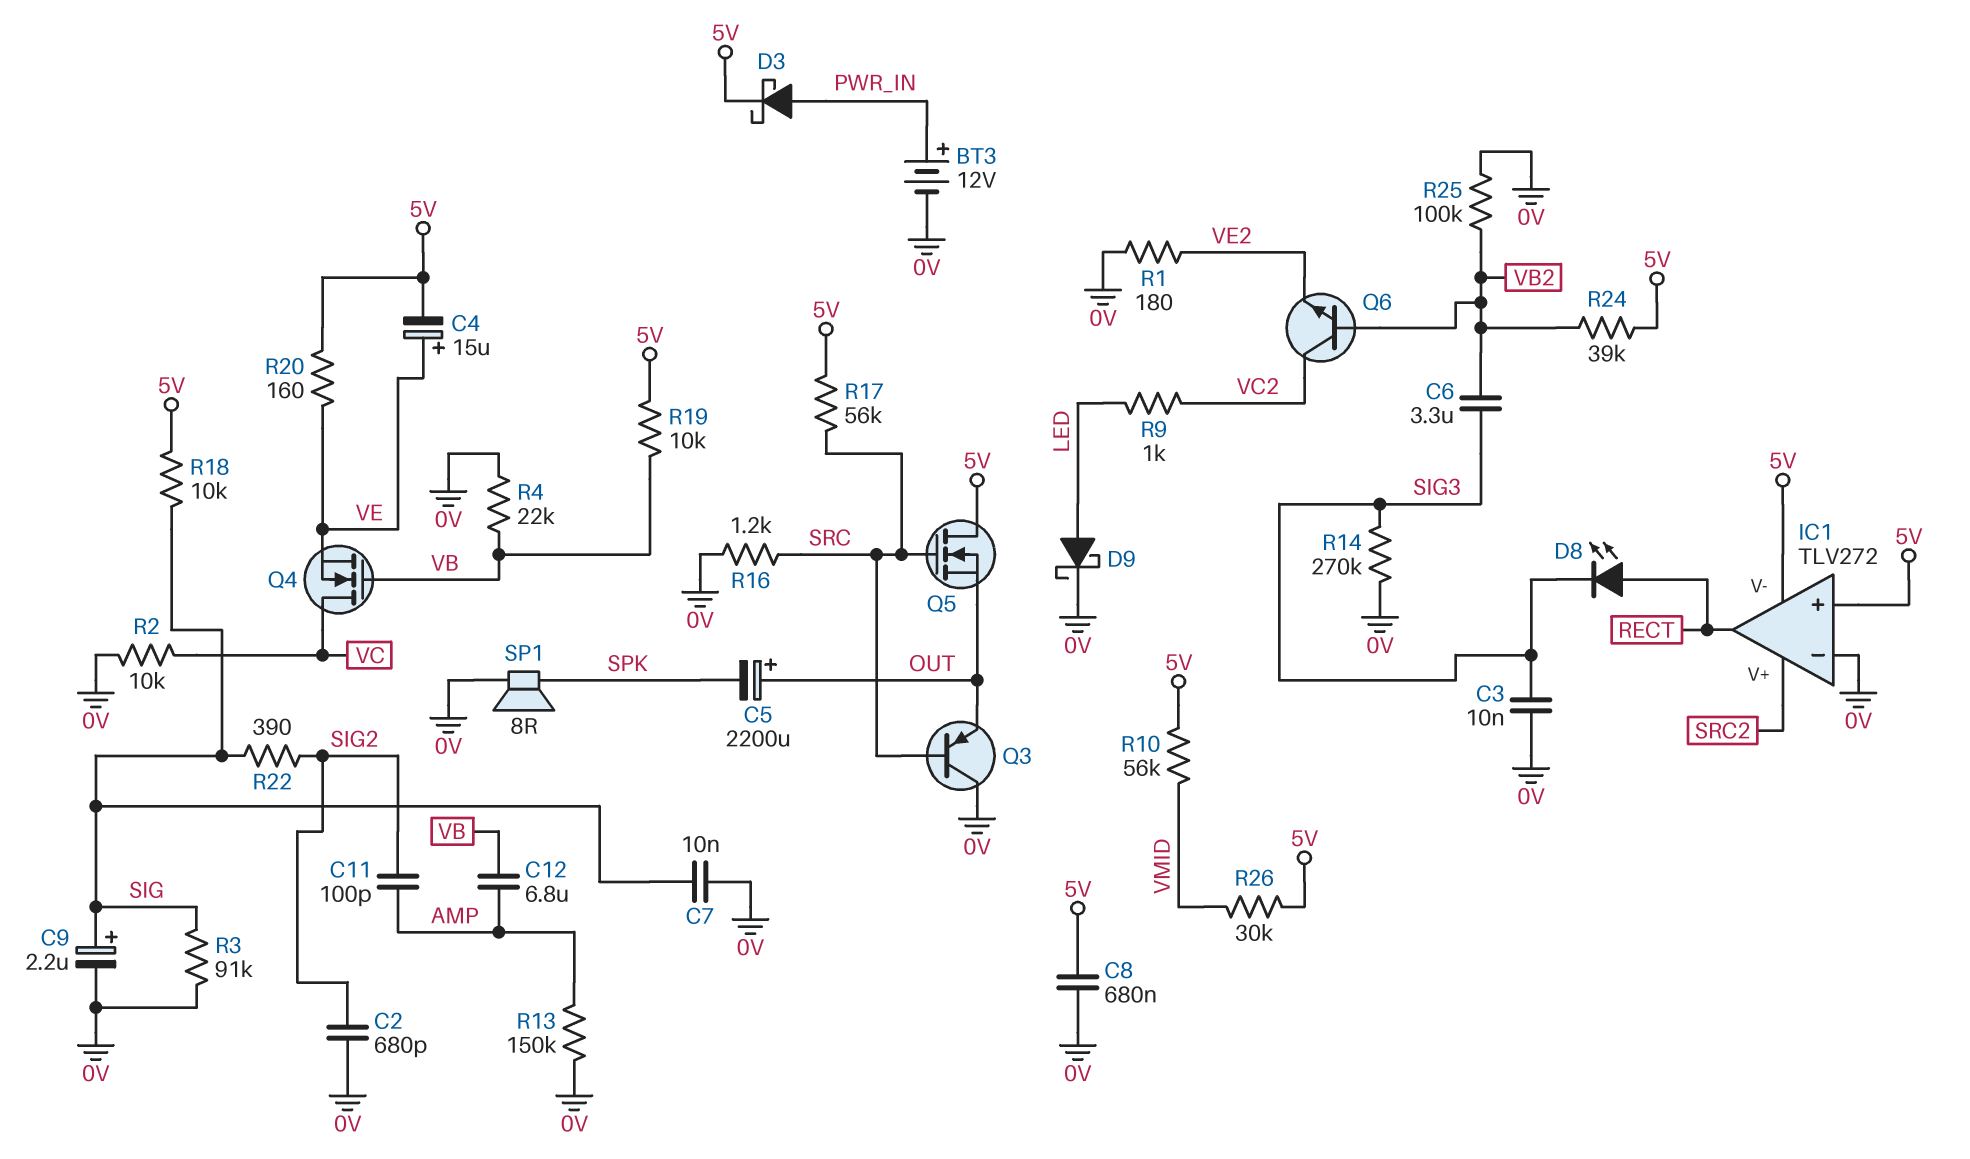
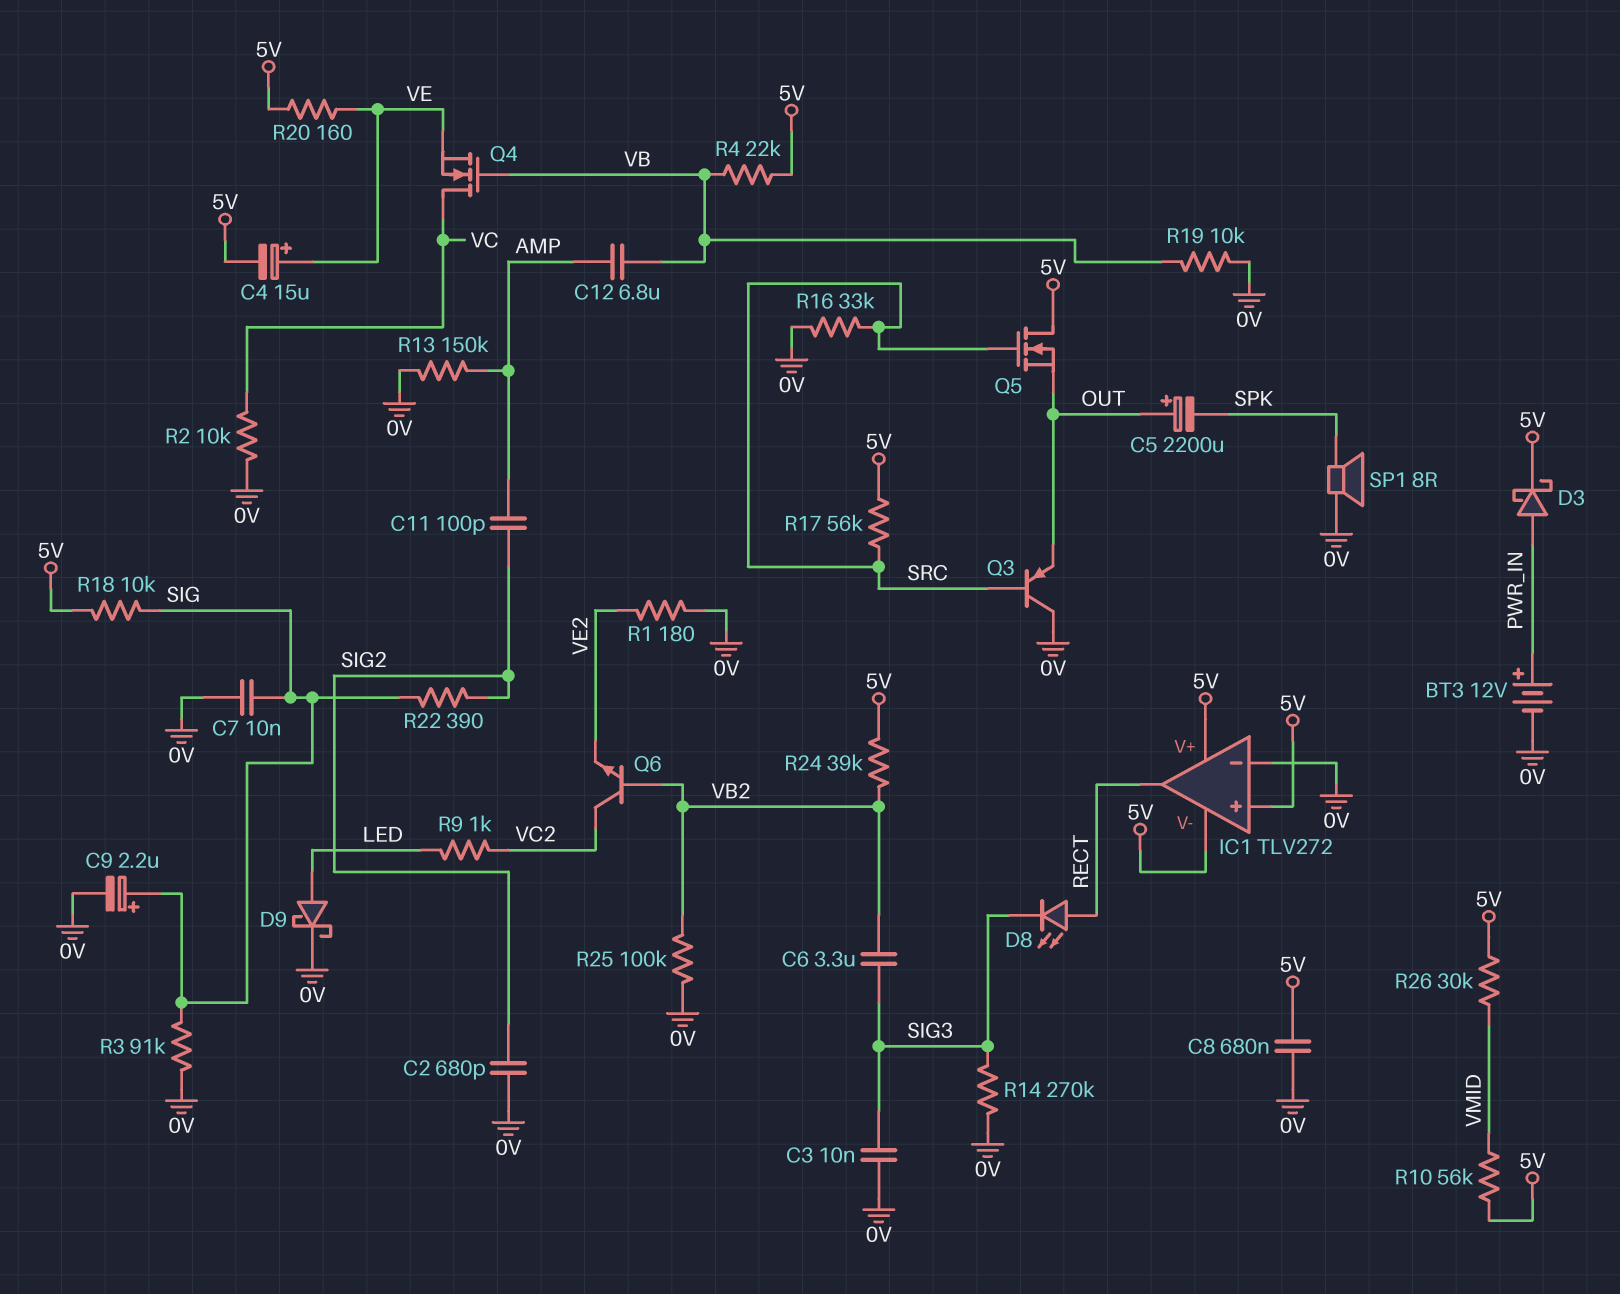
IC1 pin V+: SRC2 -> 5V
R4: 22k (0V, VB) -> 22k (5V, VB)
R16: 1.2k (0V, SRC) -> 33k (0V, SRC)
R19: 10k (5V, VB) -> 10k (0V, VB)

